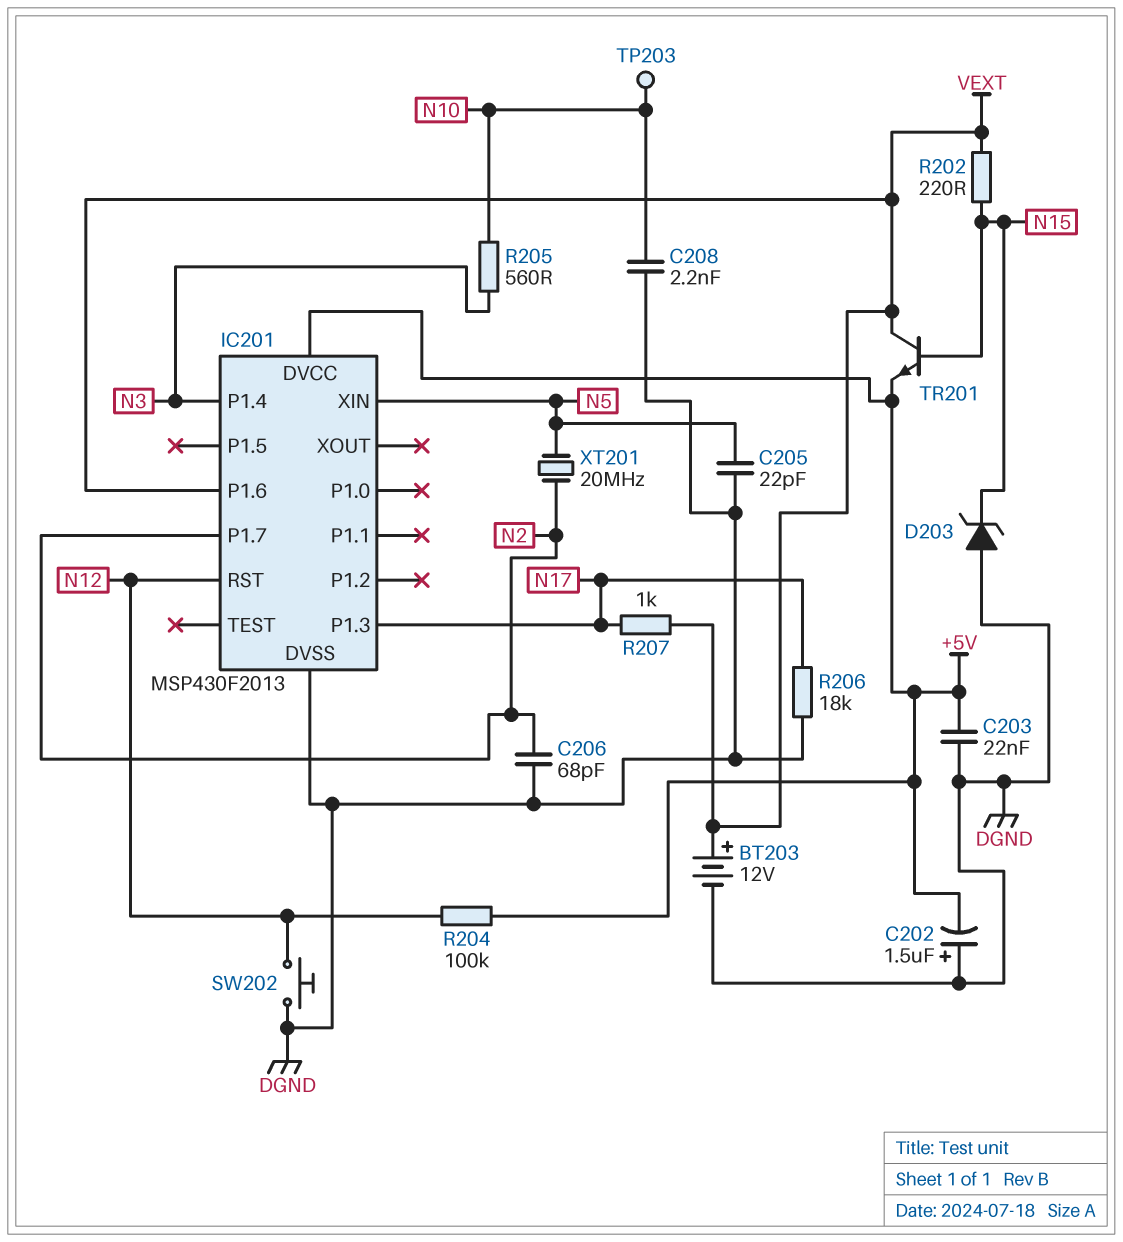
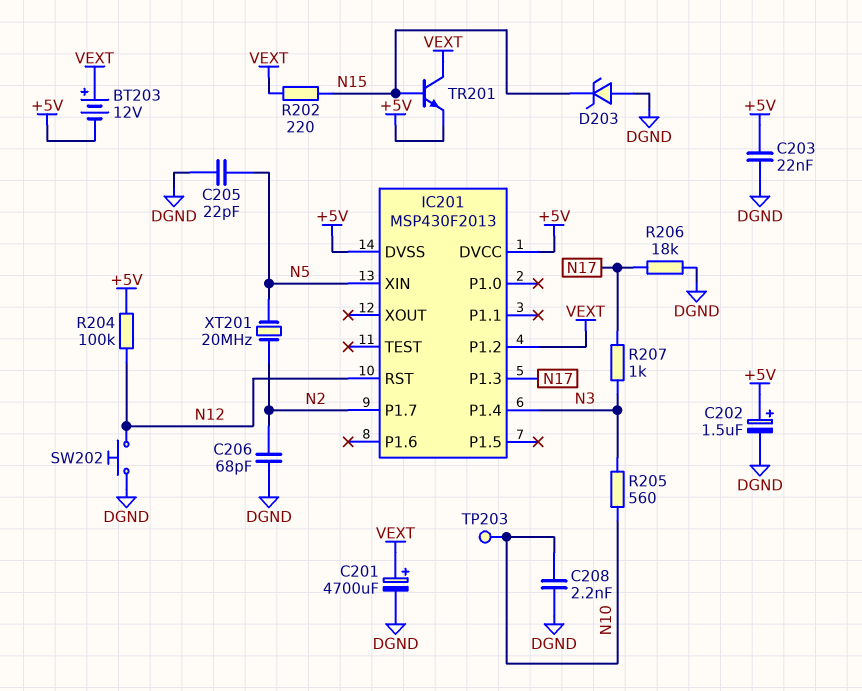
BT203: 12V (plus VEXT, minus DGND) -> 12V (plus VEXT, minus +5V)
C201: none -> 4700uF (plus VEXT, minus DGND)
C202: 1.5uF (plus DGND, minus +5V) -> 1.5uF (plus +5V, minus DGND)
IC201 pin DVSS: DGND -> +5V
IC201 pin P1.2: none -> VEXT
IC201 pin P1.6: VEXT -> none
R207: 1k (N17, VEXT) -> 1k (N3, N17)

